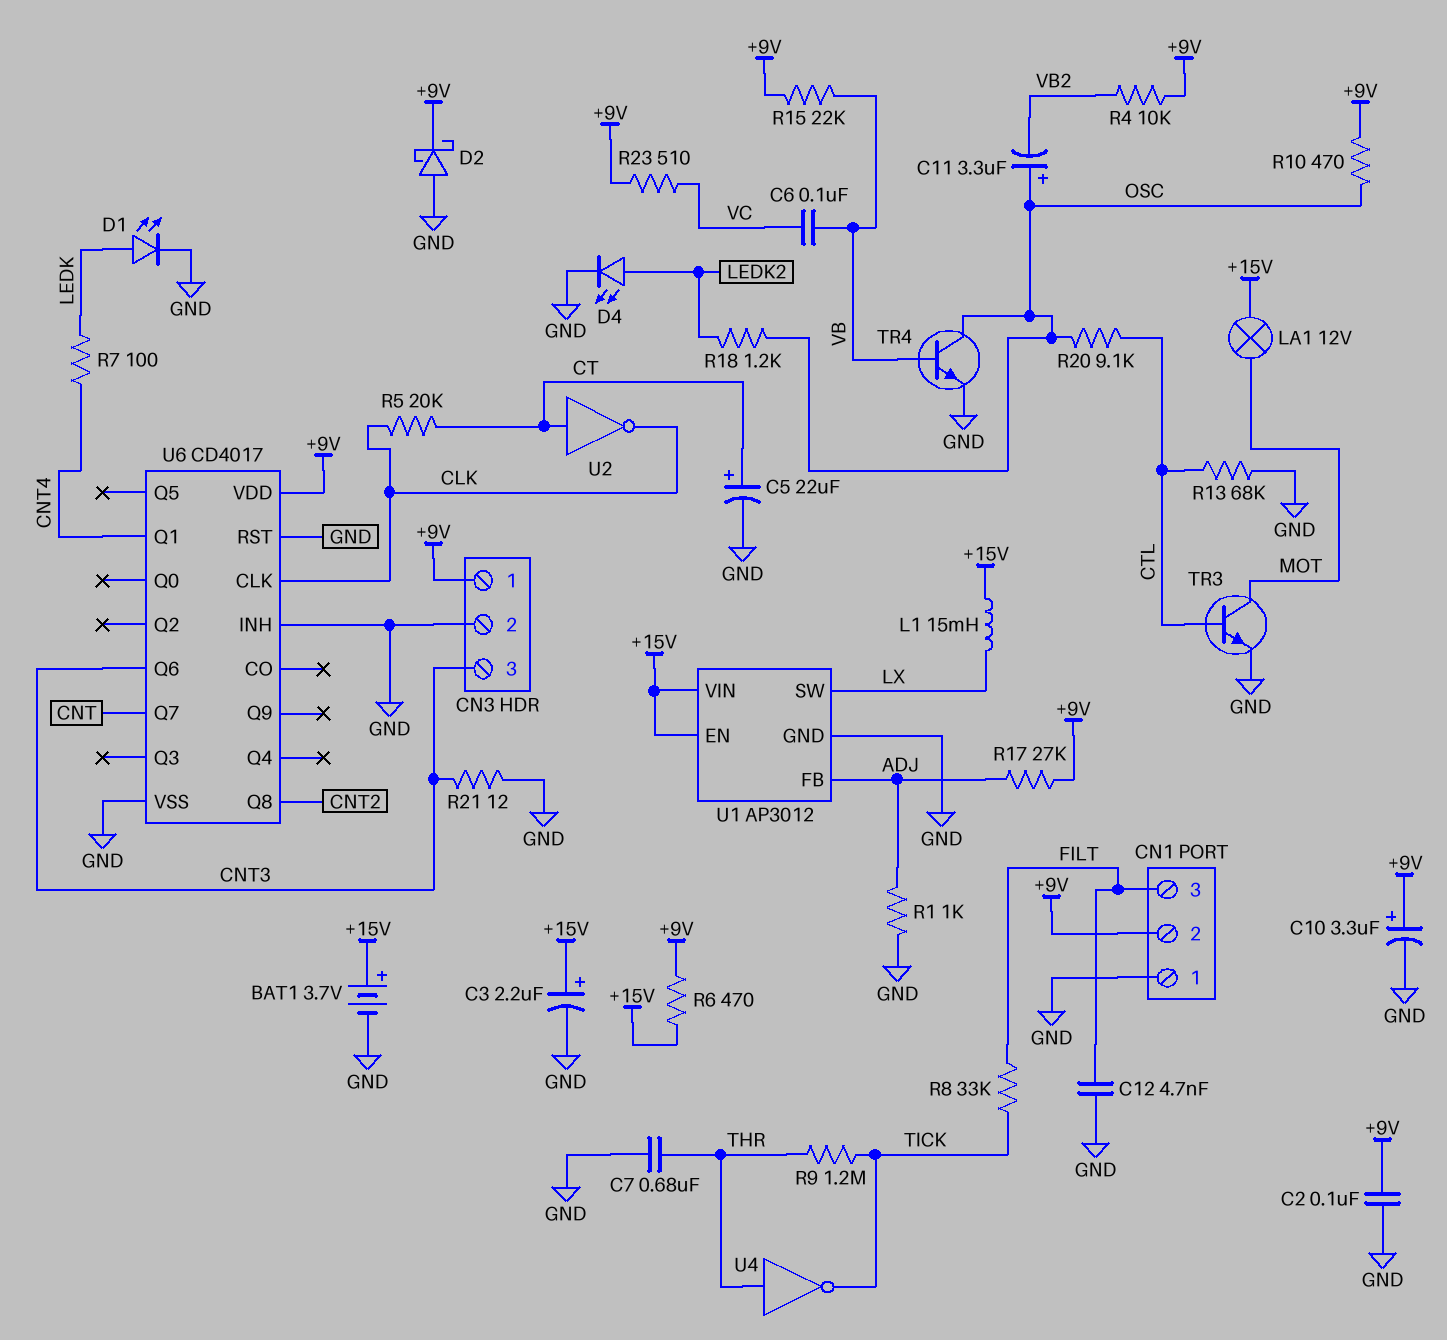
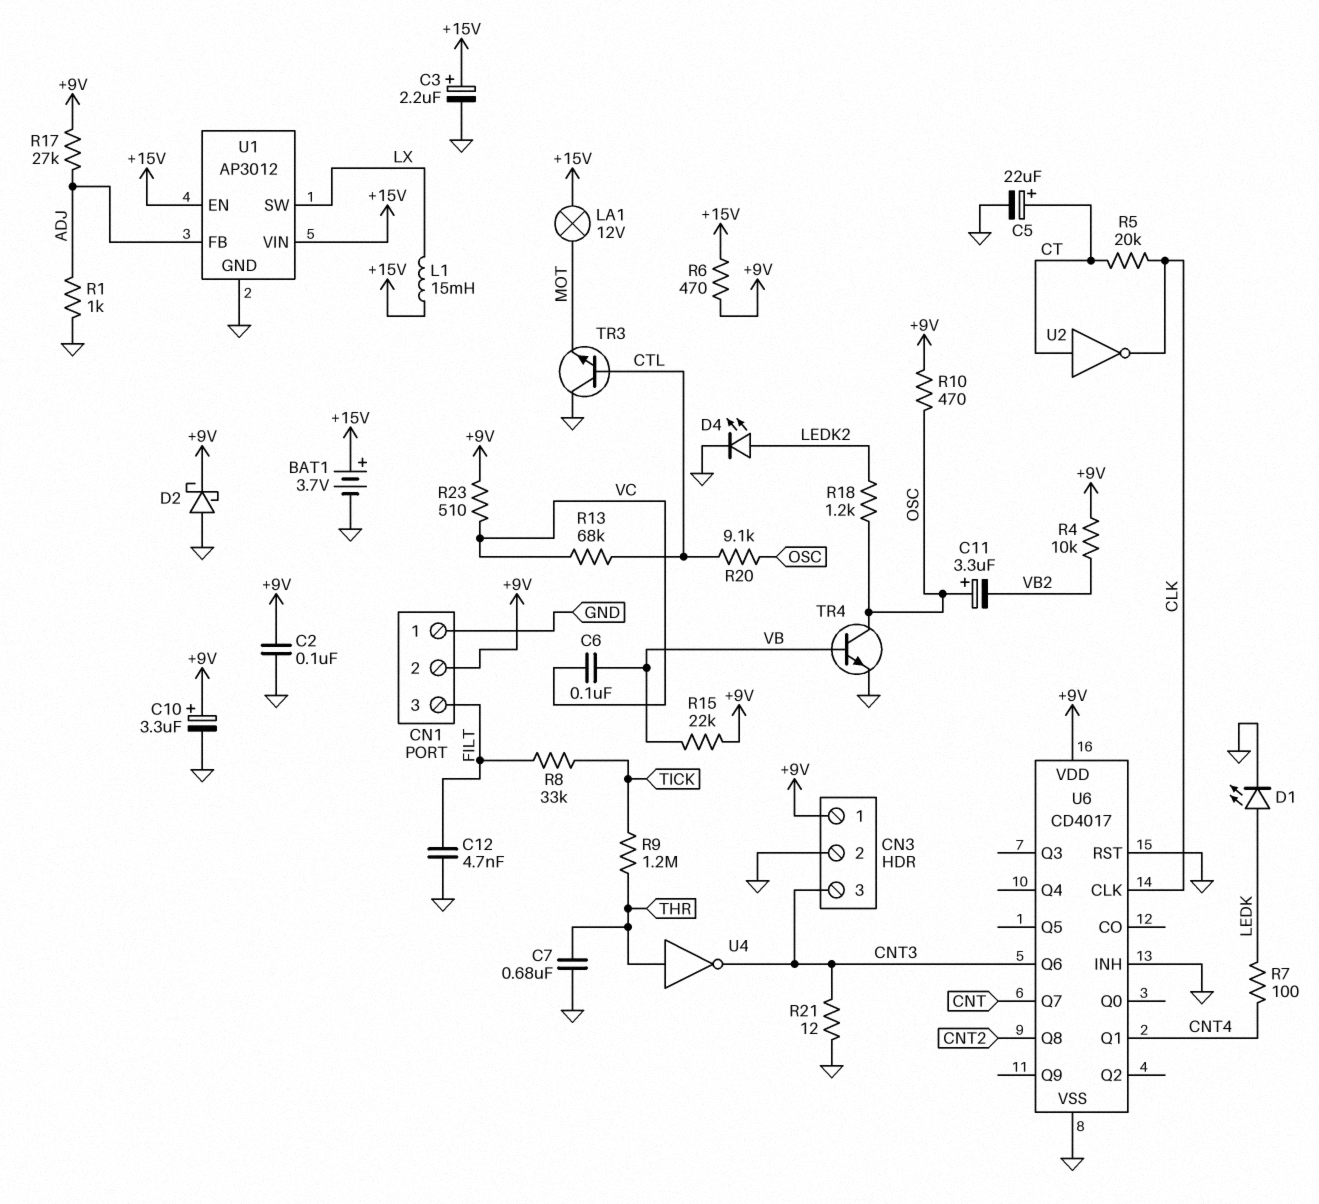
R13: 68k (CTL, GND) -> 68k (CTL, VC)
TR3: NPN (B CTL, C MOT, E GND) -> NPN (B CTL, C GND, E MOT)
U4: NOT (in THR, out TICK) -> NOT (in THR, out CNT3)

